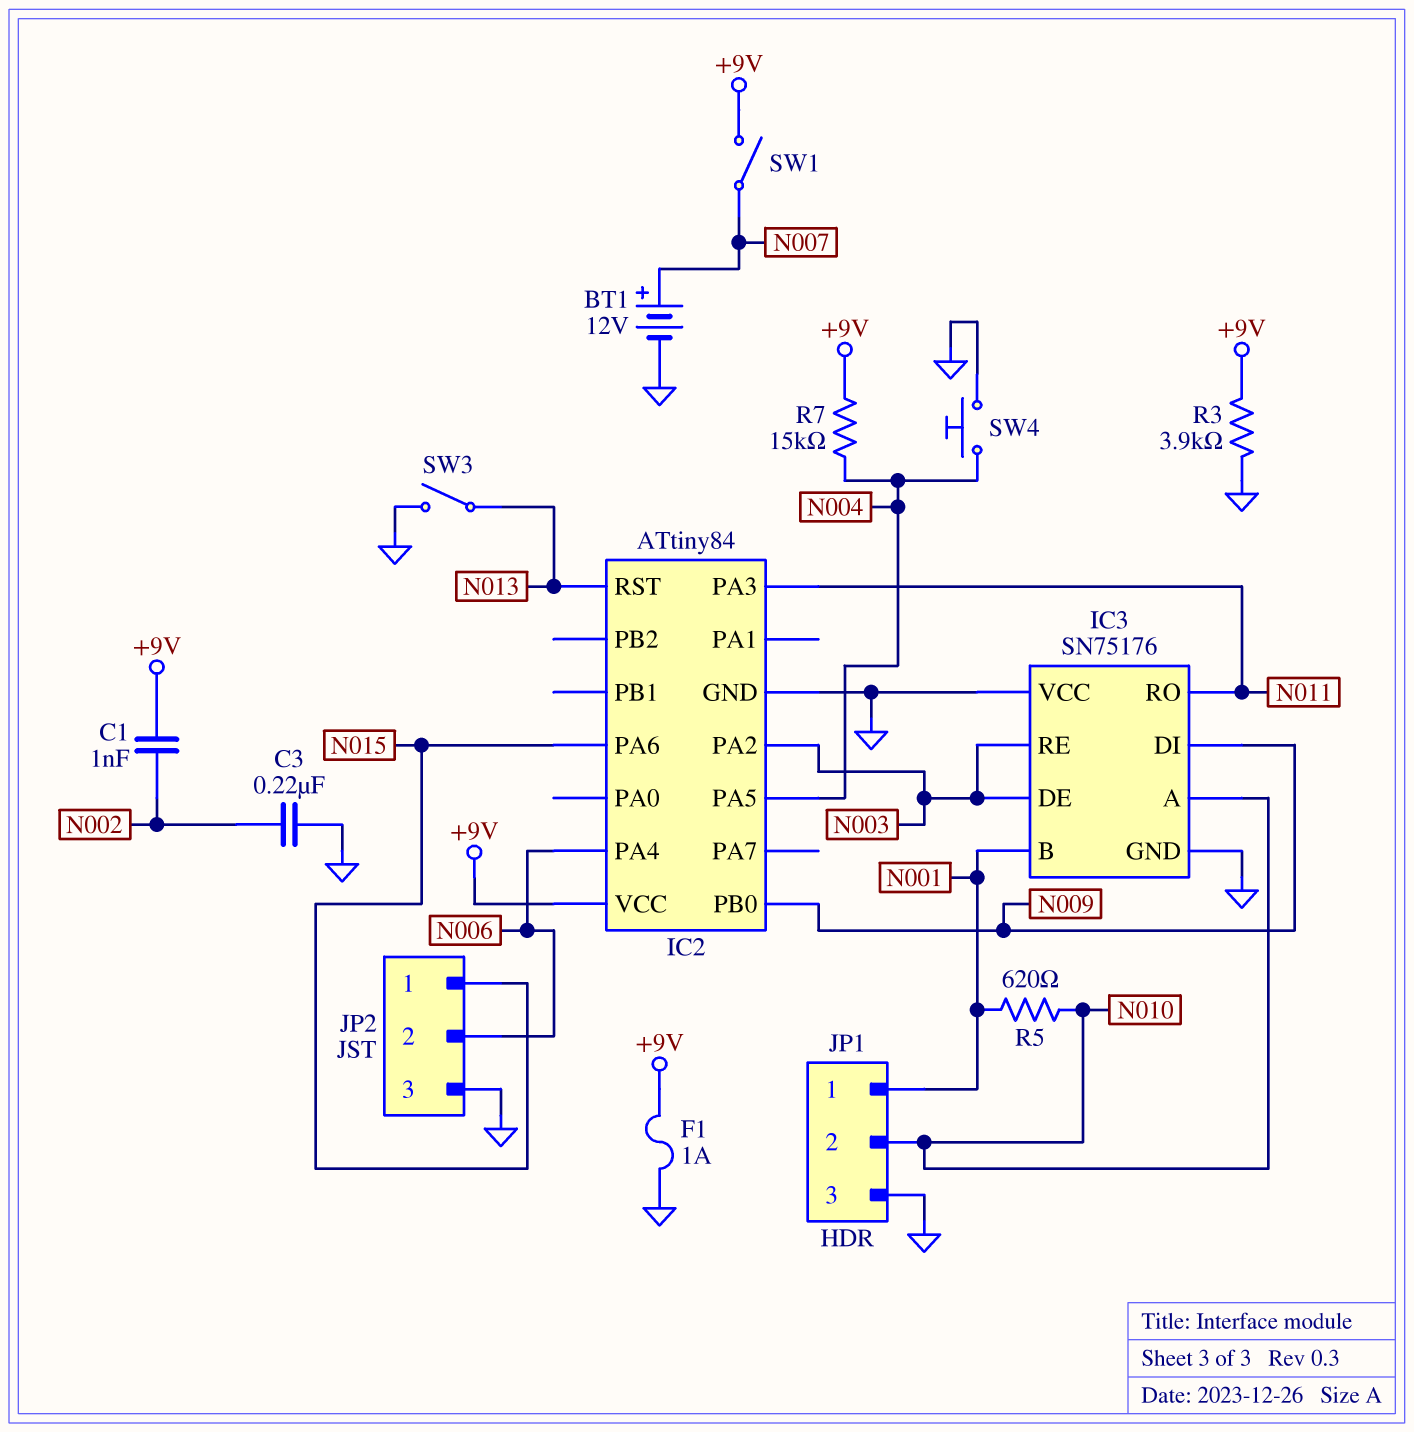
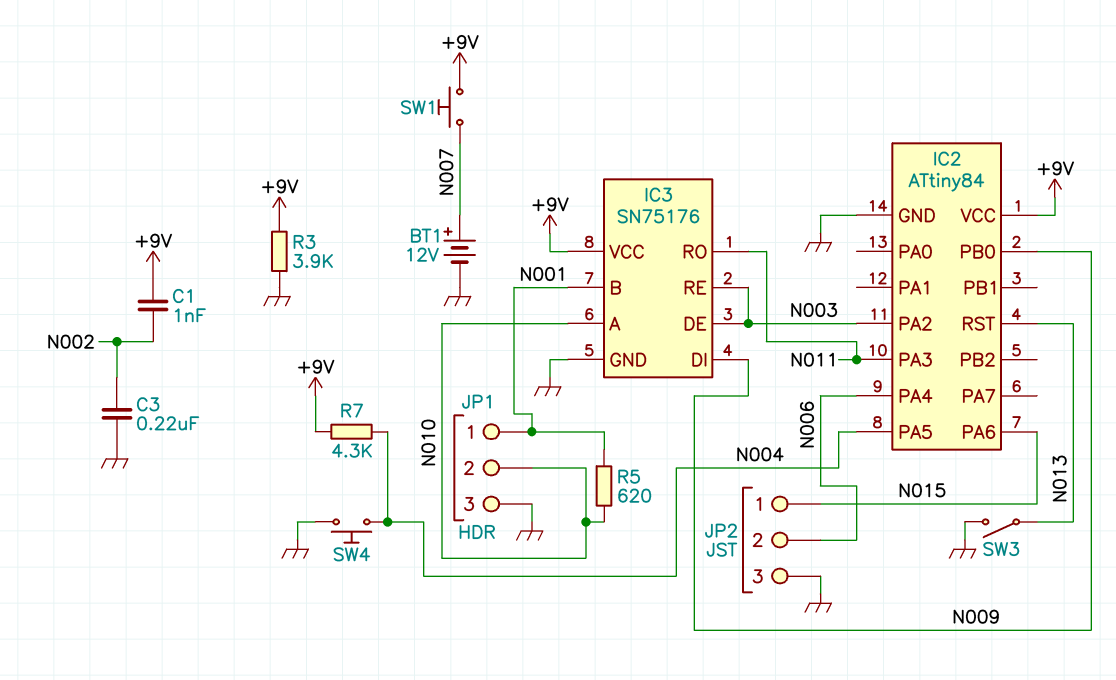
F1: 1A (+9V, GND) -> none
IC3 pin VCC: GND -> +9V
R7: 15k (+9V, N004) -> 4.3k (+9V, N004)
SW1: switch (+9V, N007) -> button (+9V, N007)

